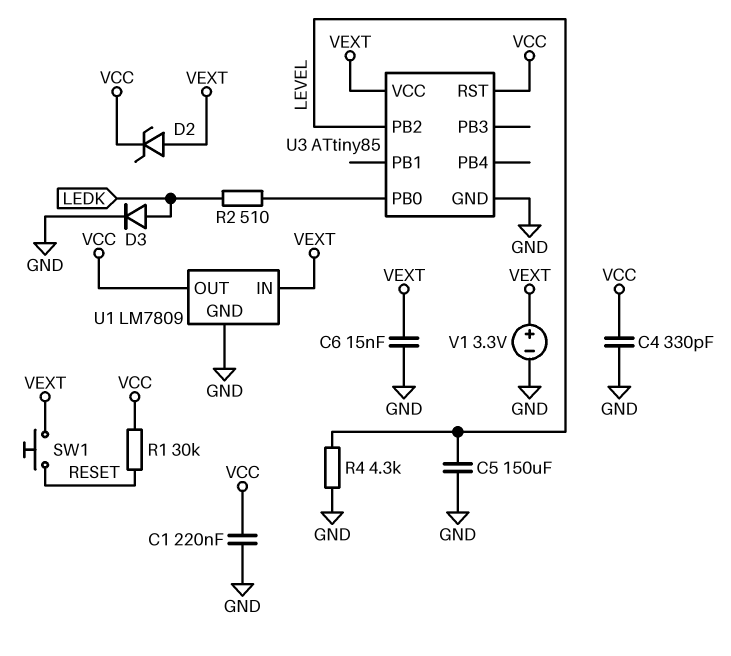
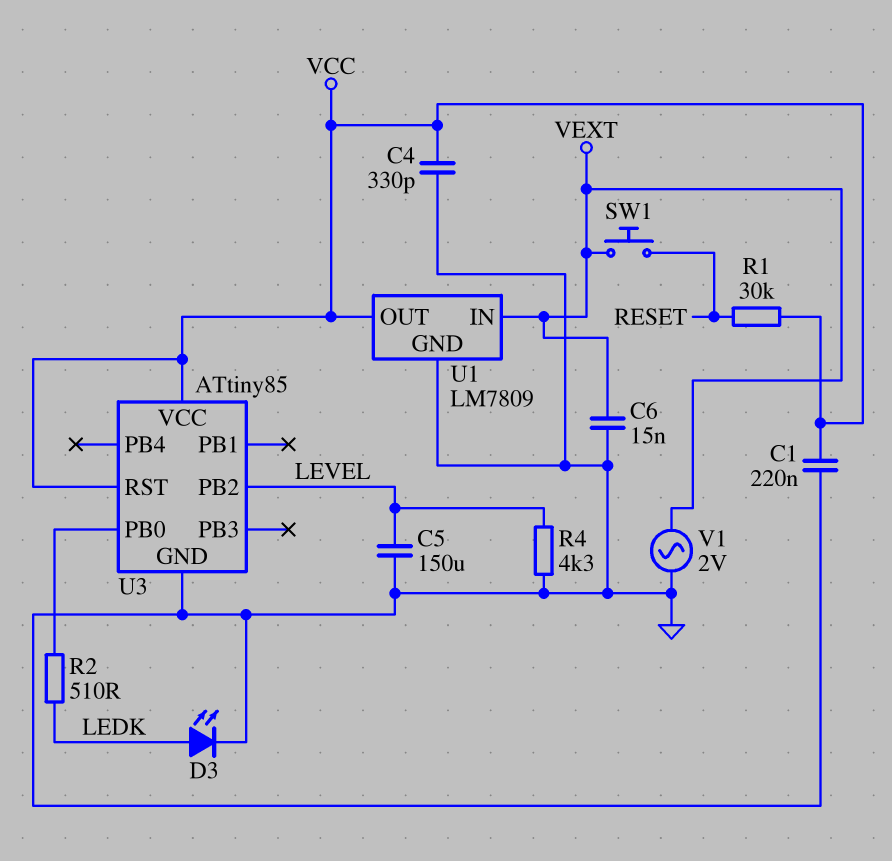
D2: zener (A VEXT, K VCC) -> none
D3: diode (A LEDK, K GND) -> LED (A LEDK, K GND)
U3 pin VCC: VEXT -> VCC
V1: 3.3V (plus VEXT, minus GND) -> AC 2V (GND, VEXT)

